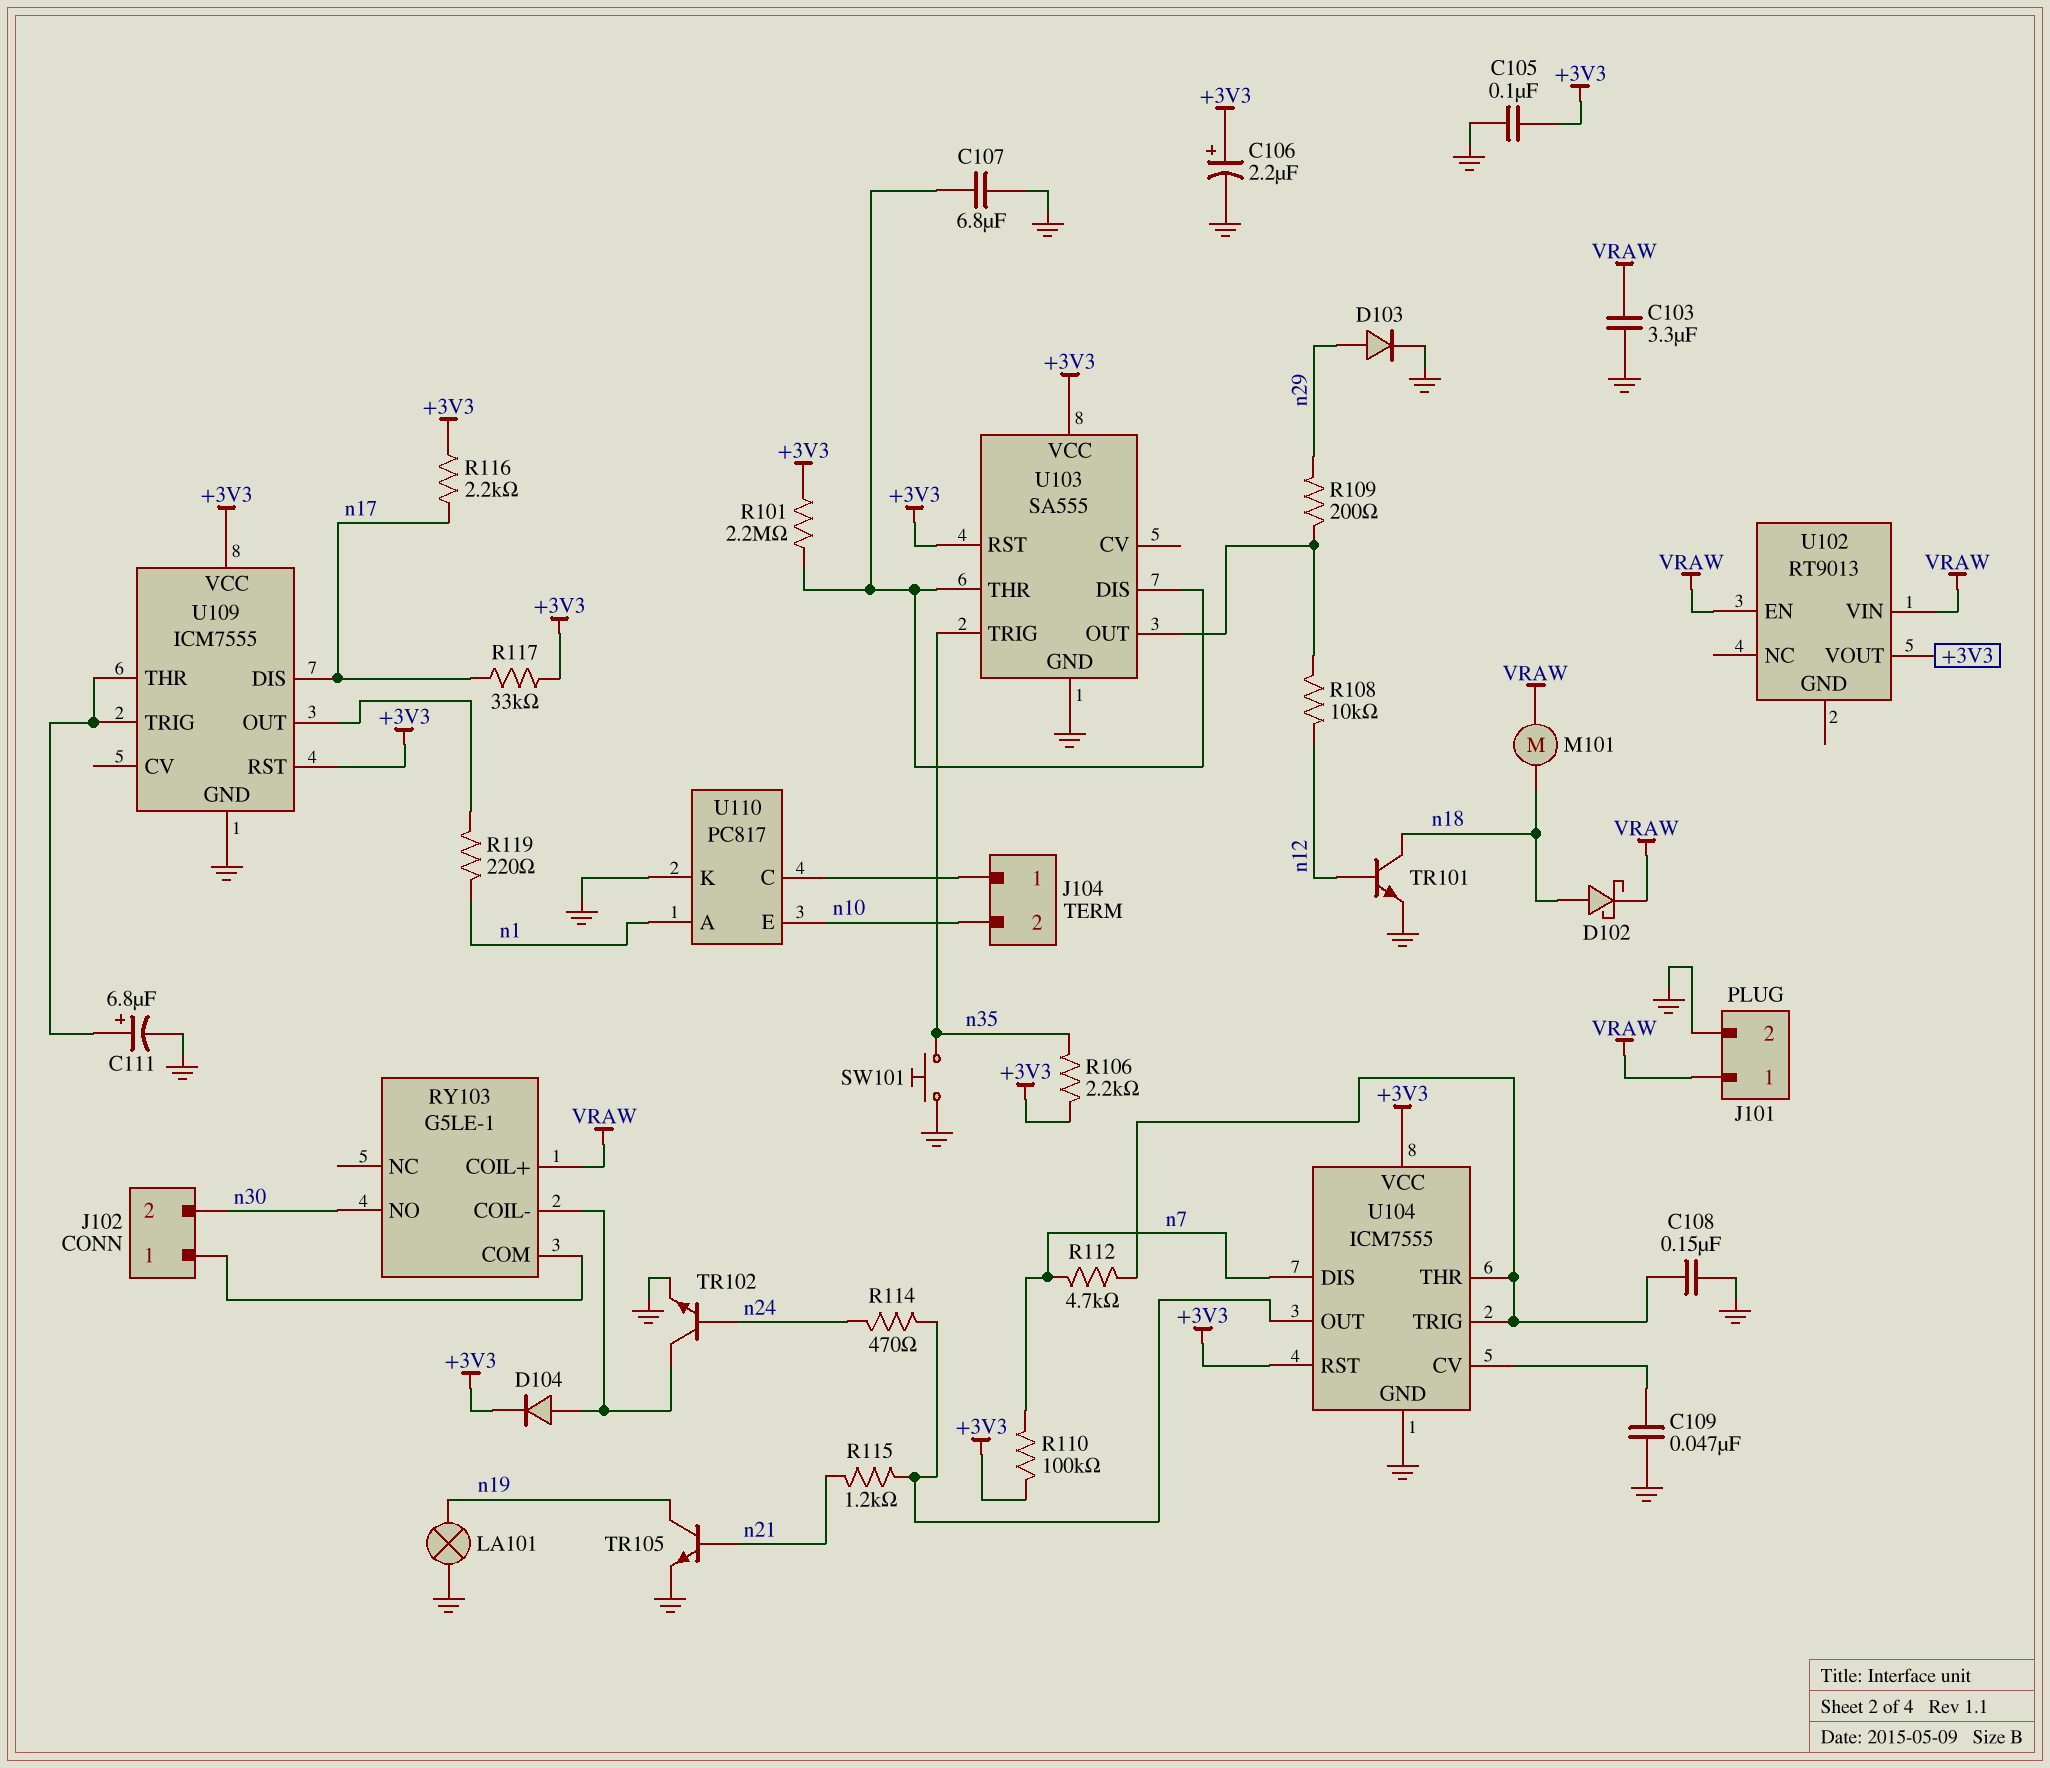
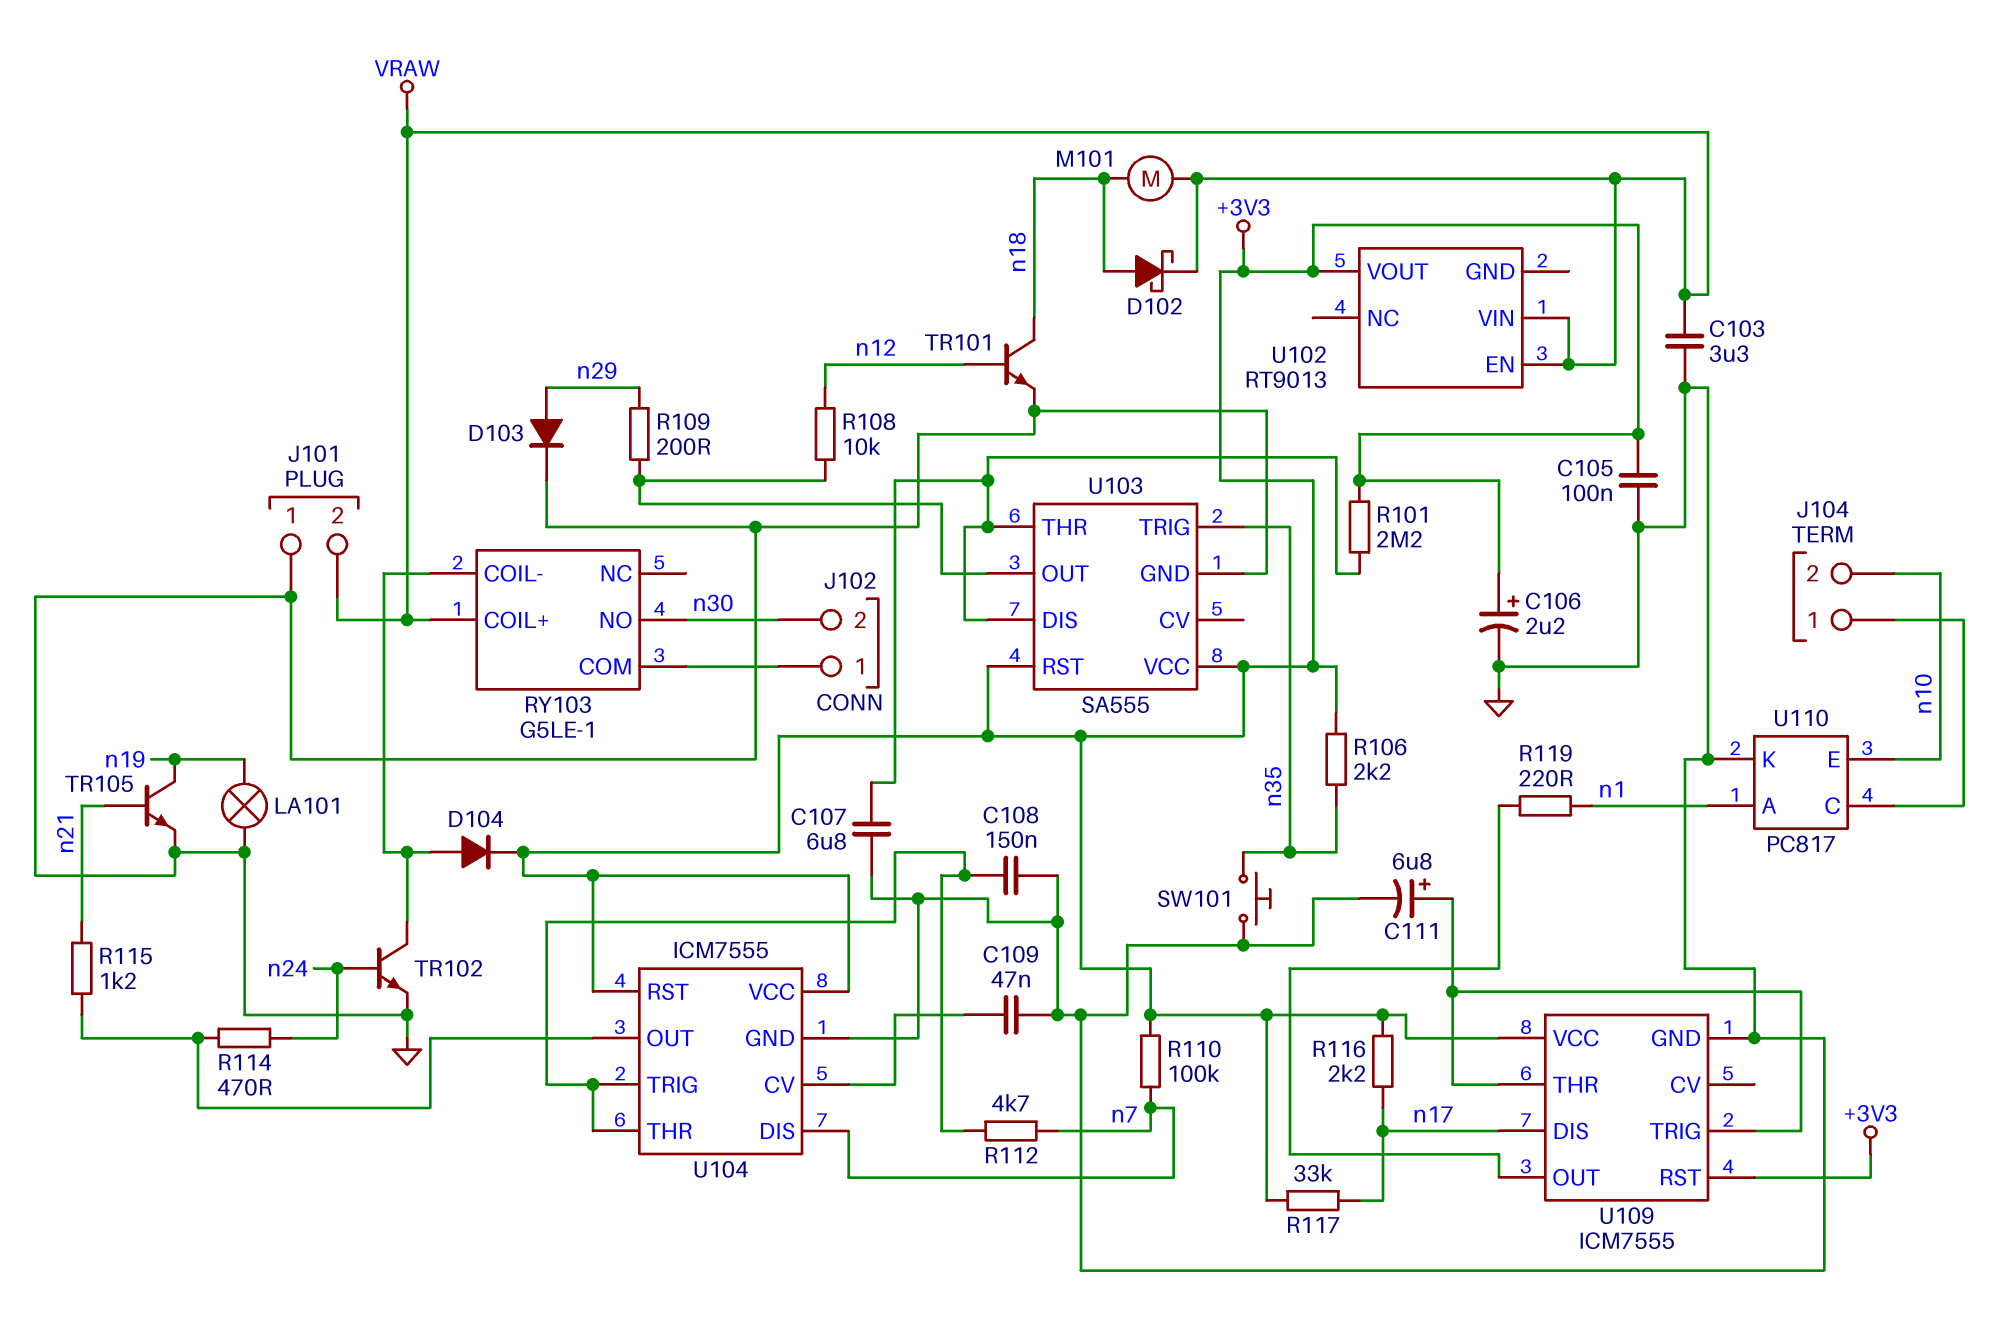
J101 pin 1: VRAW -> GND
J101 pin 2: GND -> VRAW

